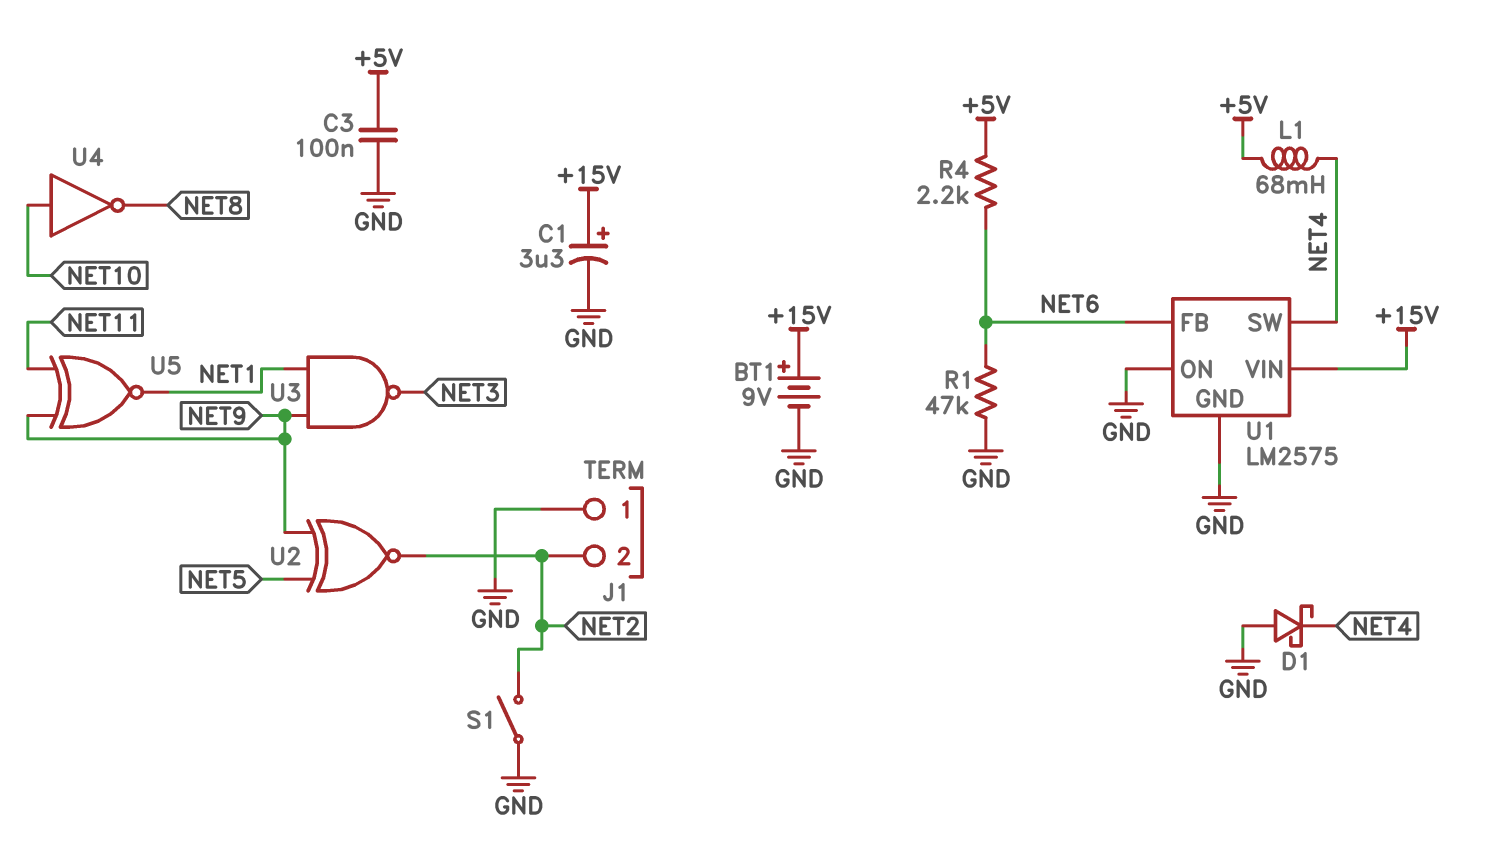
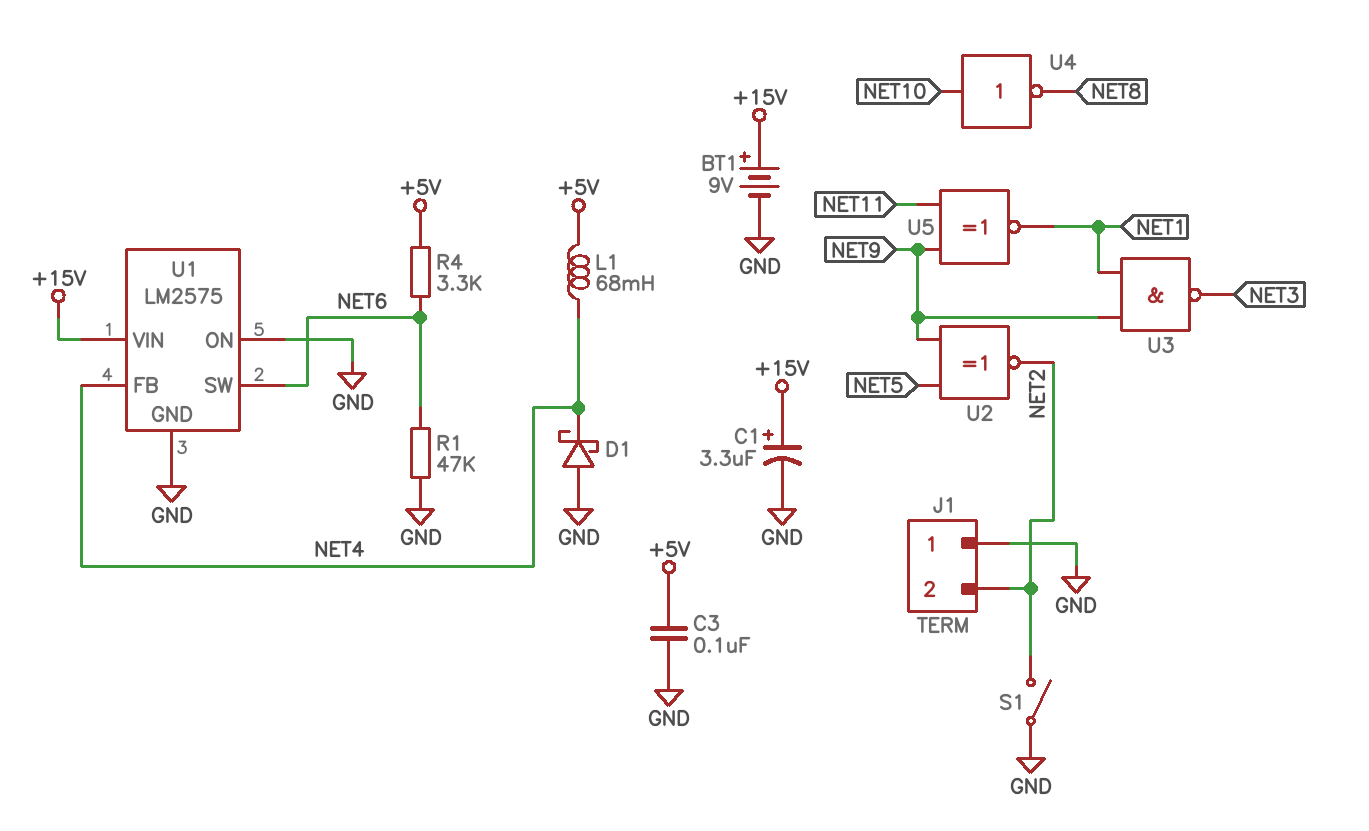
R4: 2.2k (+5V, NET6) -> 3.3k (+5V, NET6)
U1 pin FB: NET6 -> NET4
U1 pin SW: NET4 -> NET6

